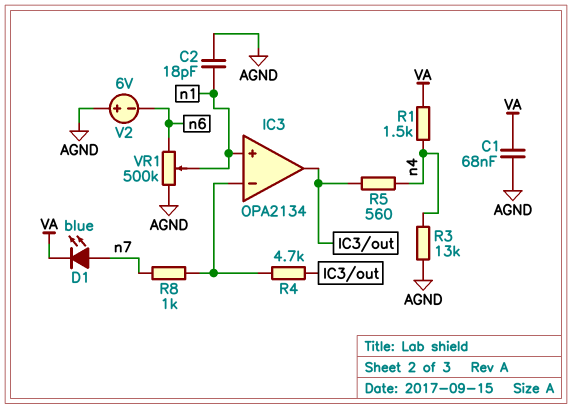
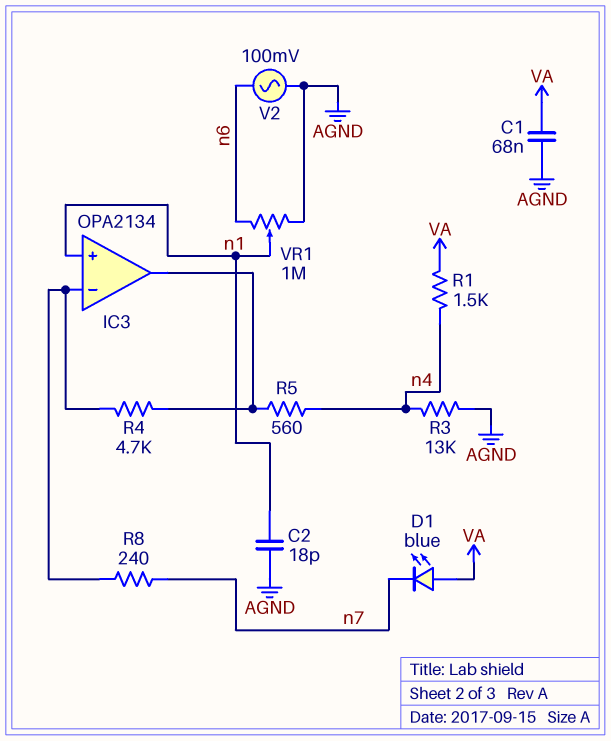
D1: LED blue (A n7, K VA) -> LED blue (A VA, K n7)
R8: 1k (IC3/in-, n7) -> 240 (IC3/in-, n7)
V2: 6V (plus AGND, minus n6) -> AC 100mV (AGND, n6)
VR1: 500k (AGND, n6, wiper n1) -> 1M (AGND, n6, wiper n1)

